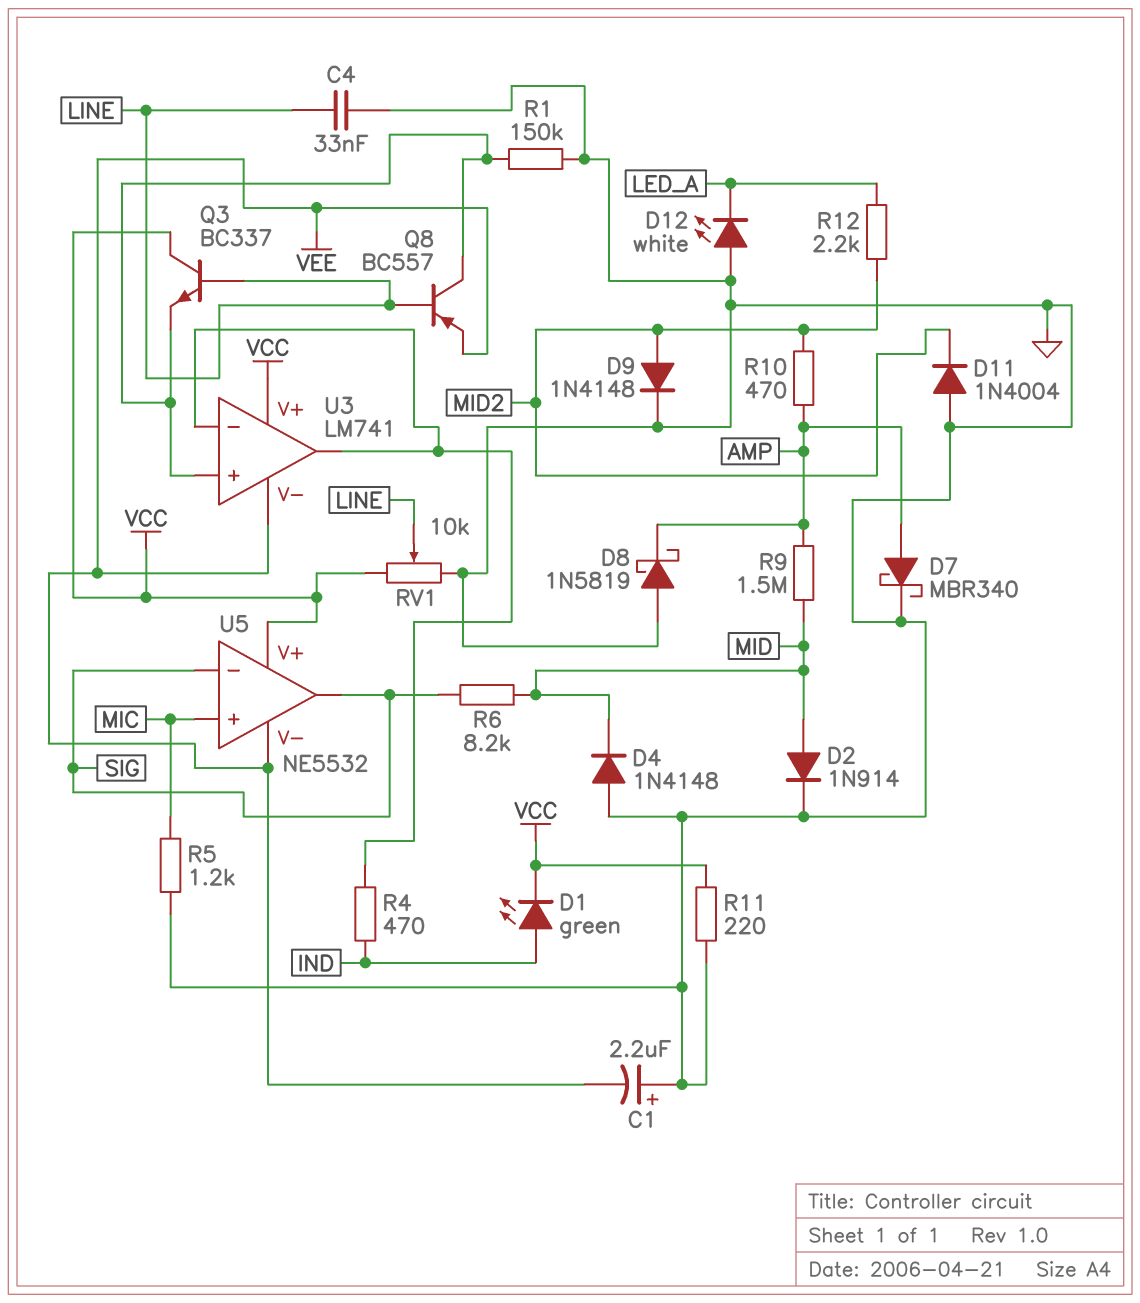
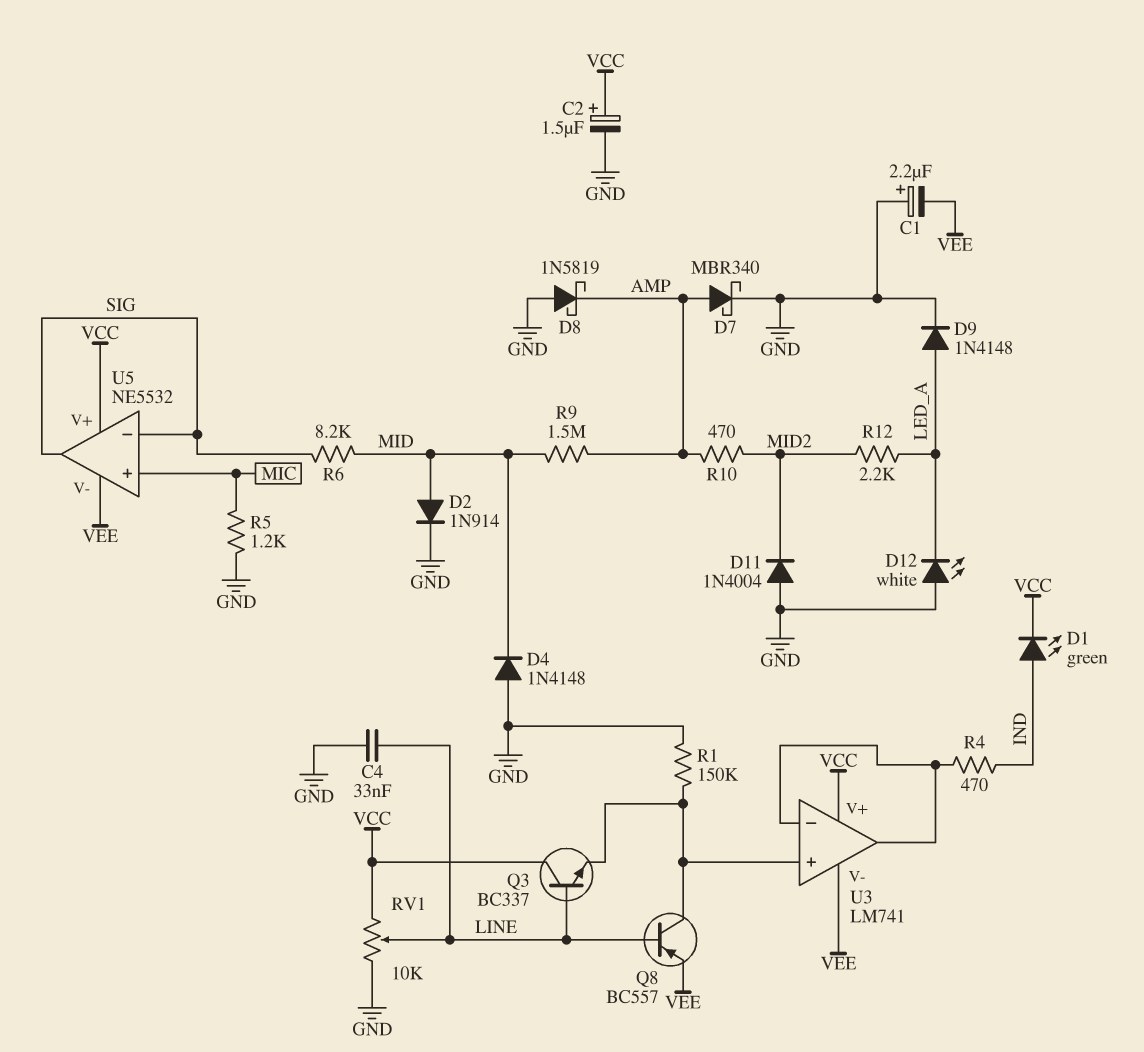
C2: none -> 1.5uF (plus VCC, minus GND)
D9: diode 1N4148 (A MID2, K GND) -> diode 1N4148 (A LED_A, K GND)
R11: 220 (GND, VCC) -> none

